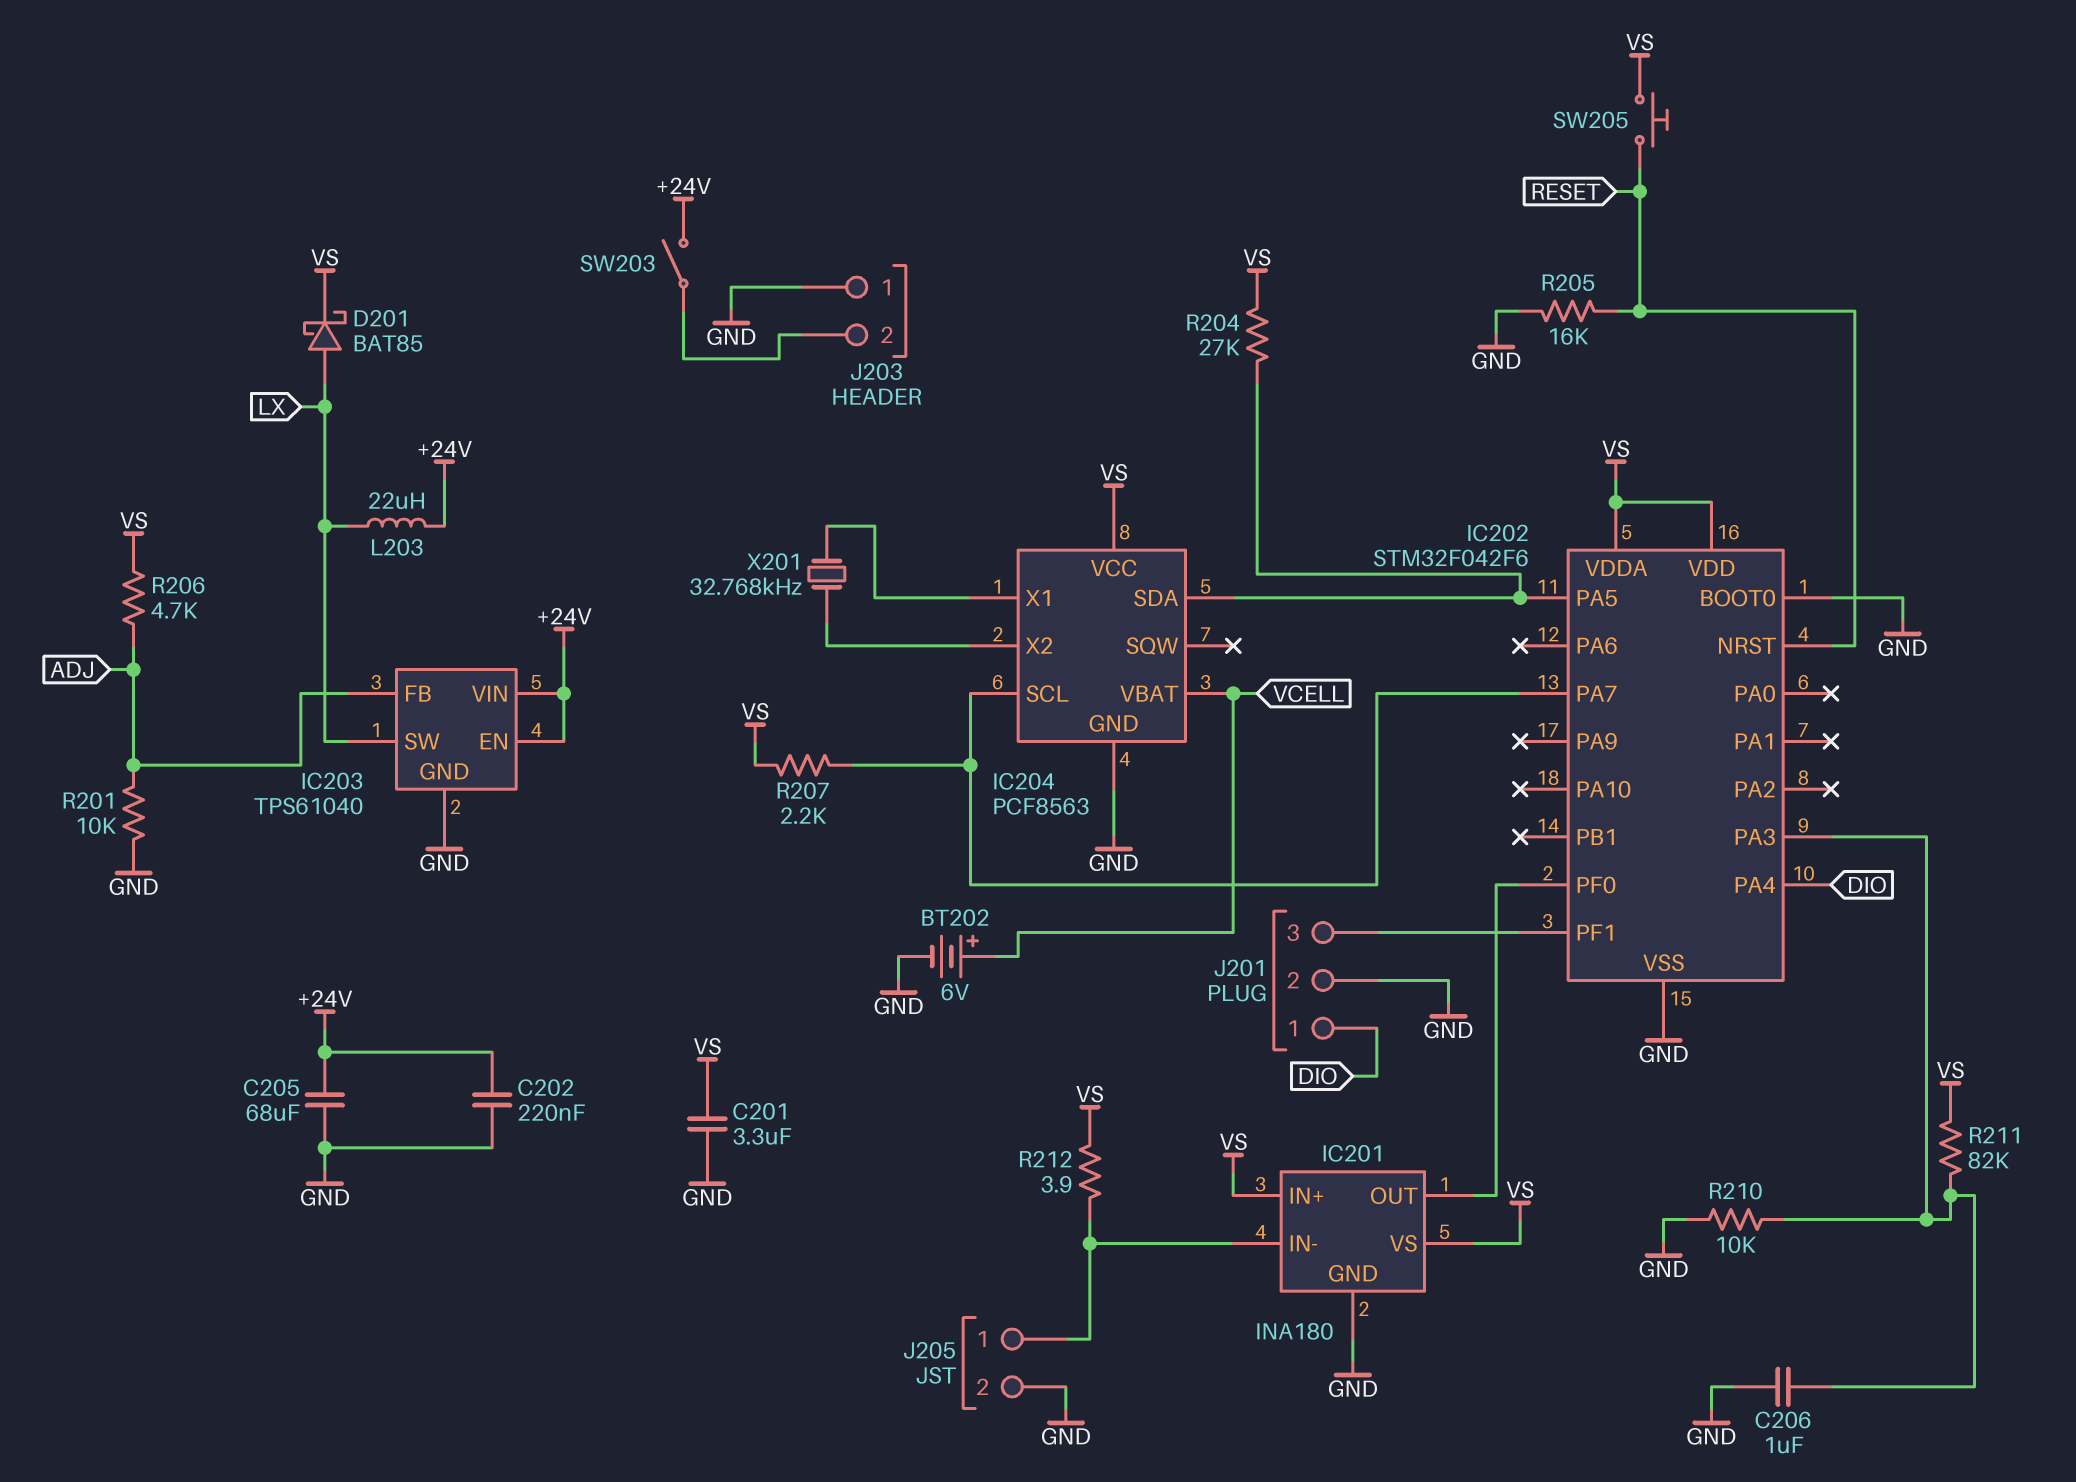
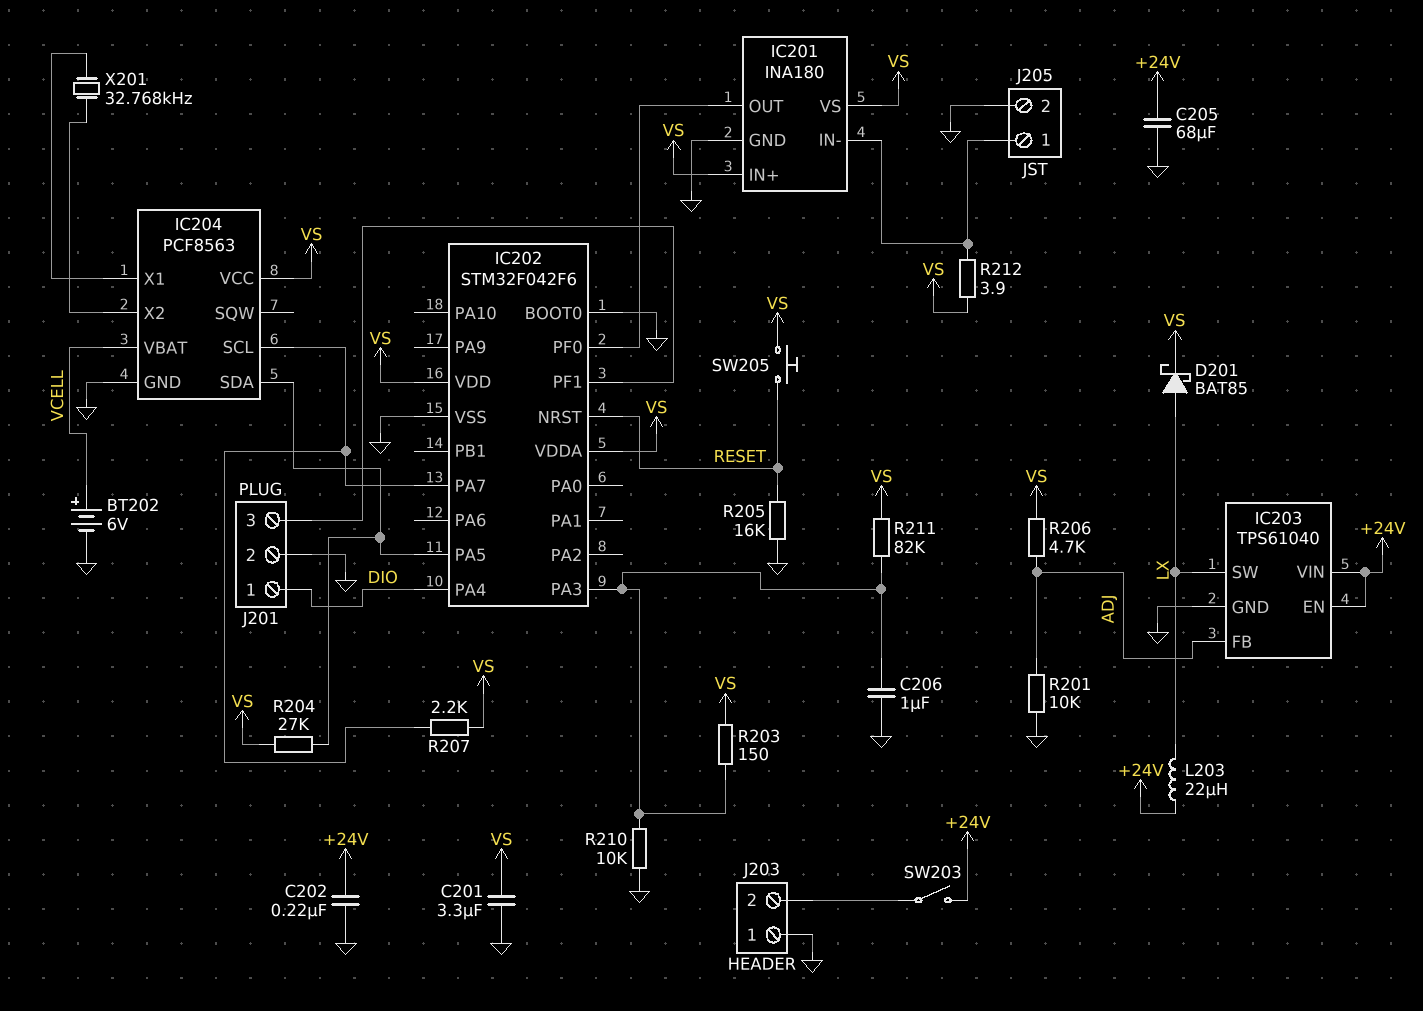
R203: none -> 150 (IC202/PA3, VS)

